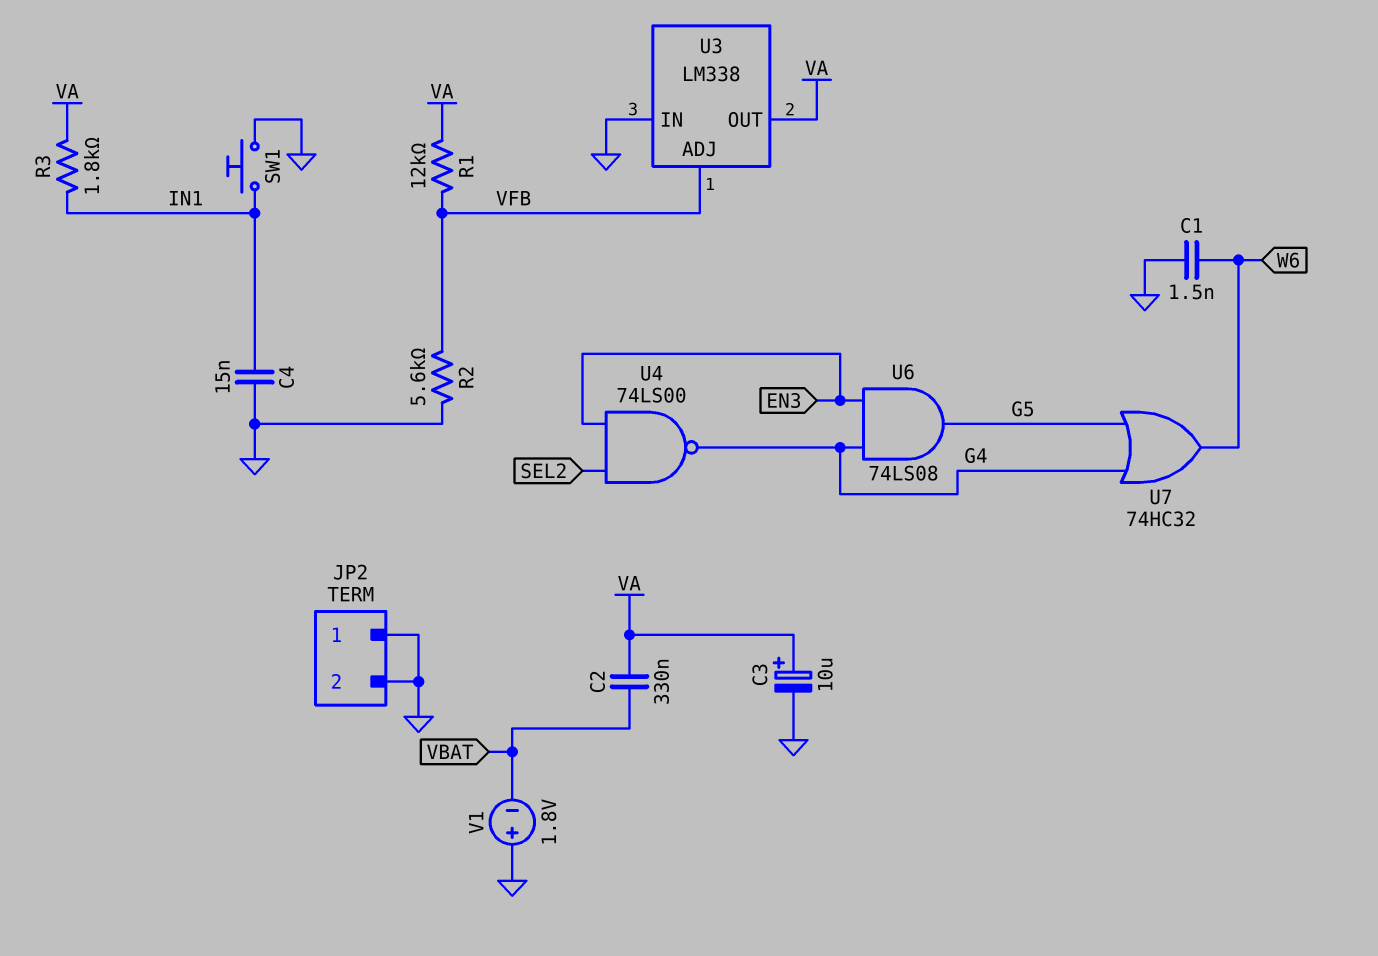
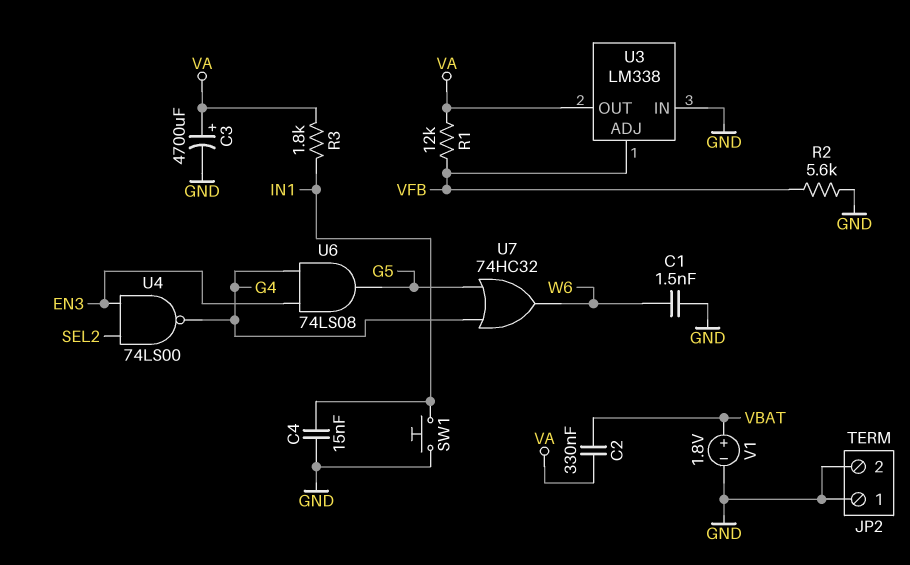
C3: 10uF (plus VA, minus GND) -> 4700uF (plus VA, minus GND)
V1: 1.8V (plus GND, minus VBAT) -> 1.8V (plus VBAT, minus GND)

